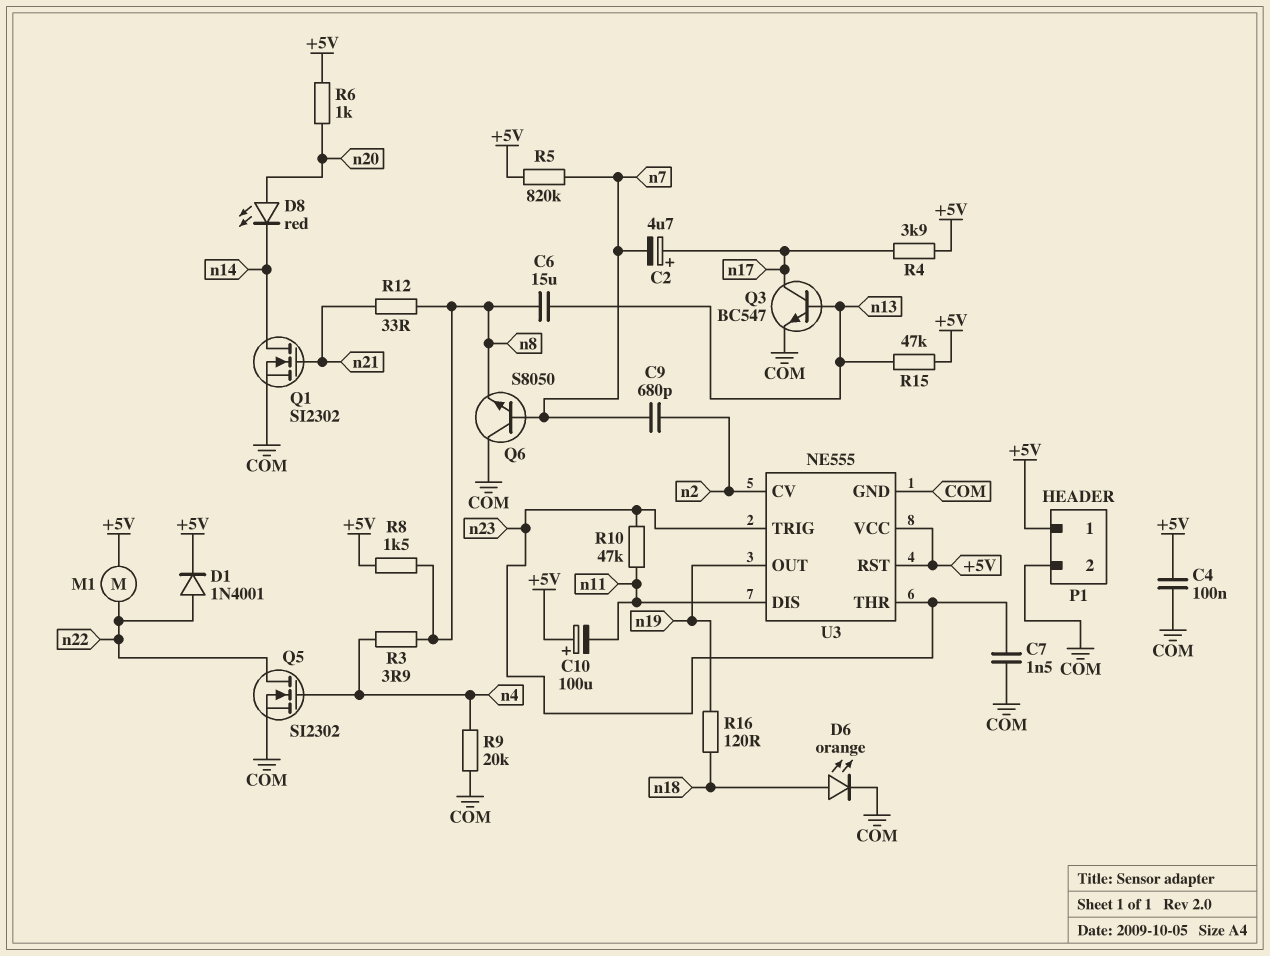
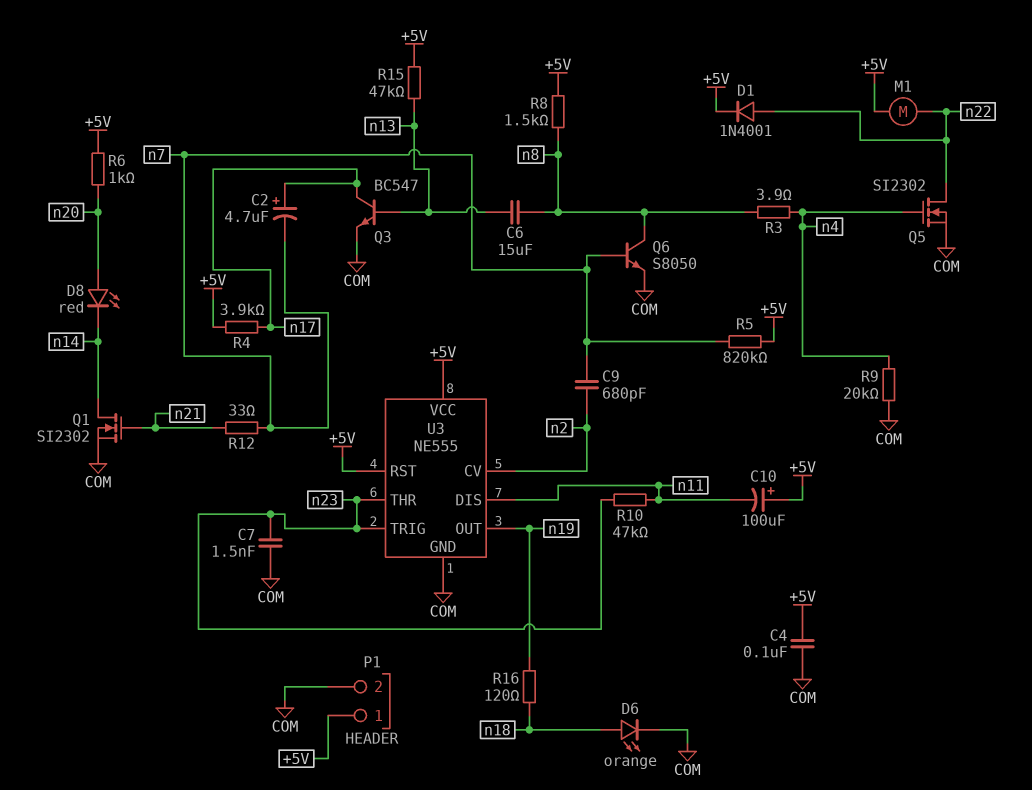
Q6: NPN S8050 (B n7, C COM, E n8) -> NPN S8050 (B n7, C n8, E COM)
R12: 33 (n8, n21) -> 33 (n7, n21)

